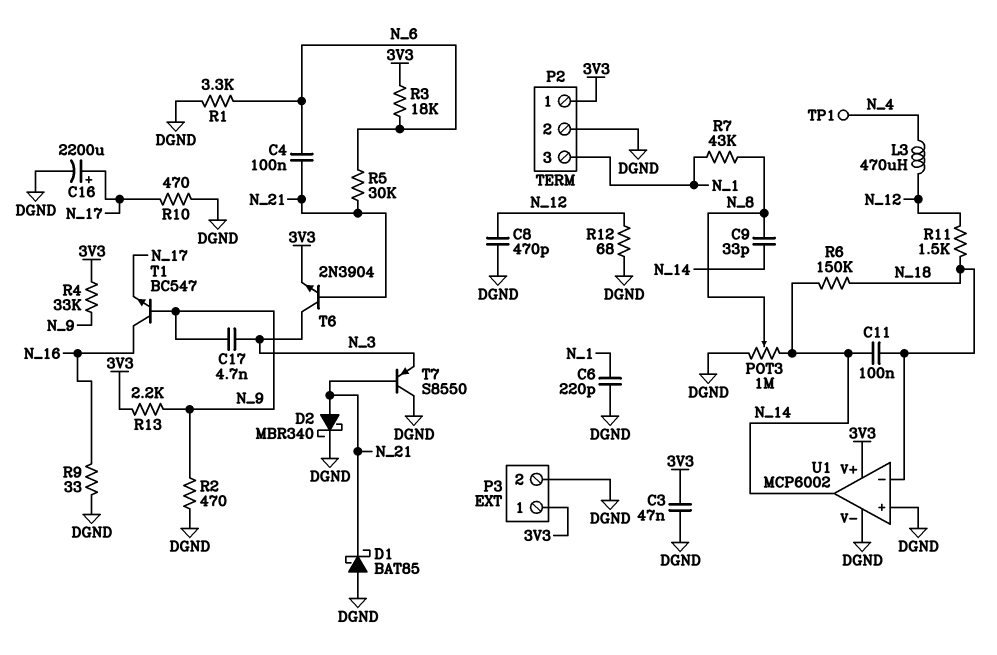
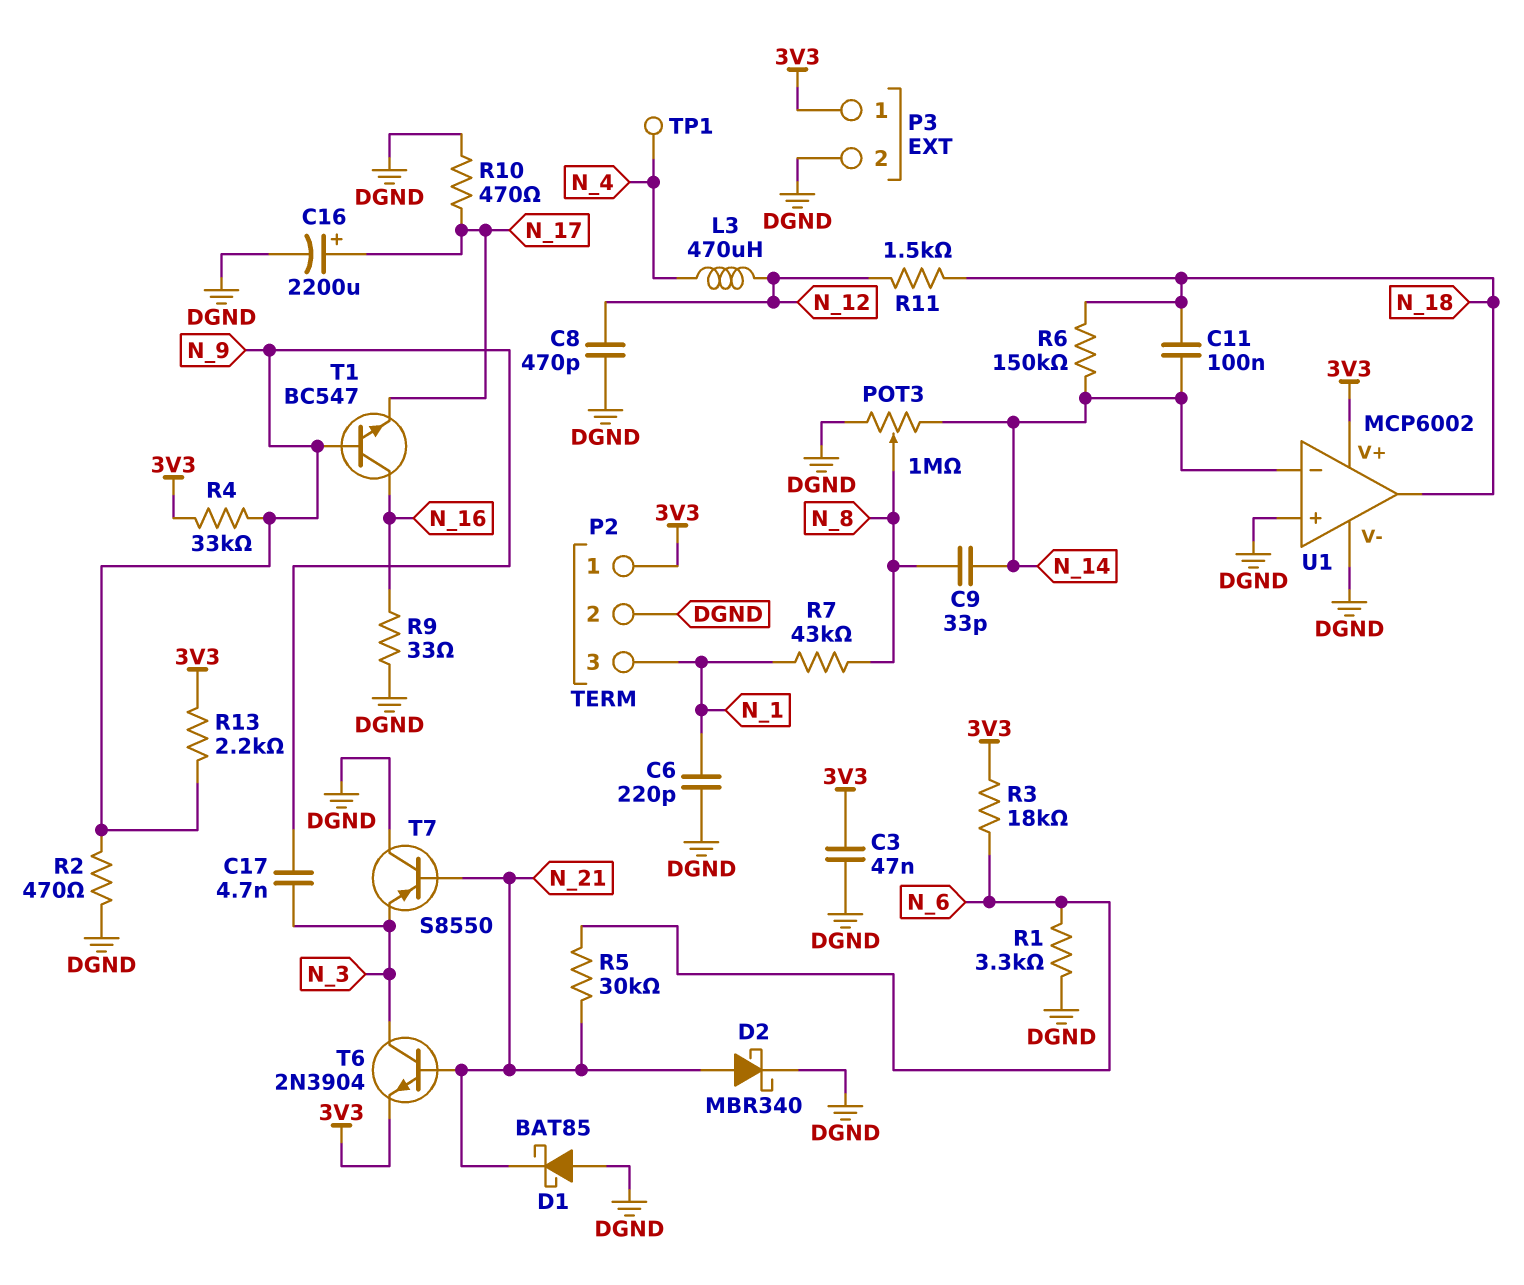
C4: 100nF (N_6, N_21) -> none
R12: 68 (DGND, N_12) -> none
U1 pin in-: N_18 -> N_14
U1 pin out: N_14 -> N_18

